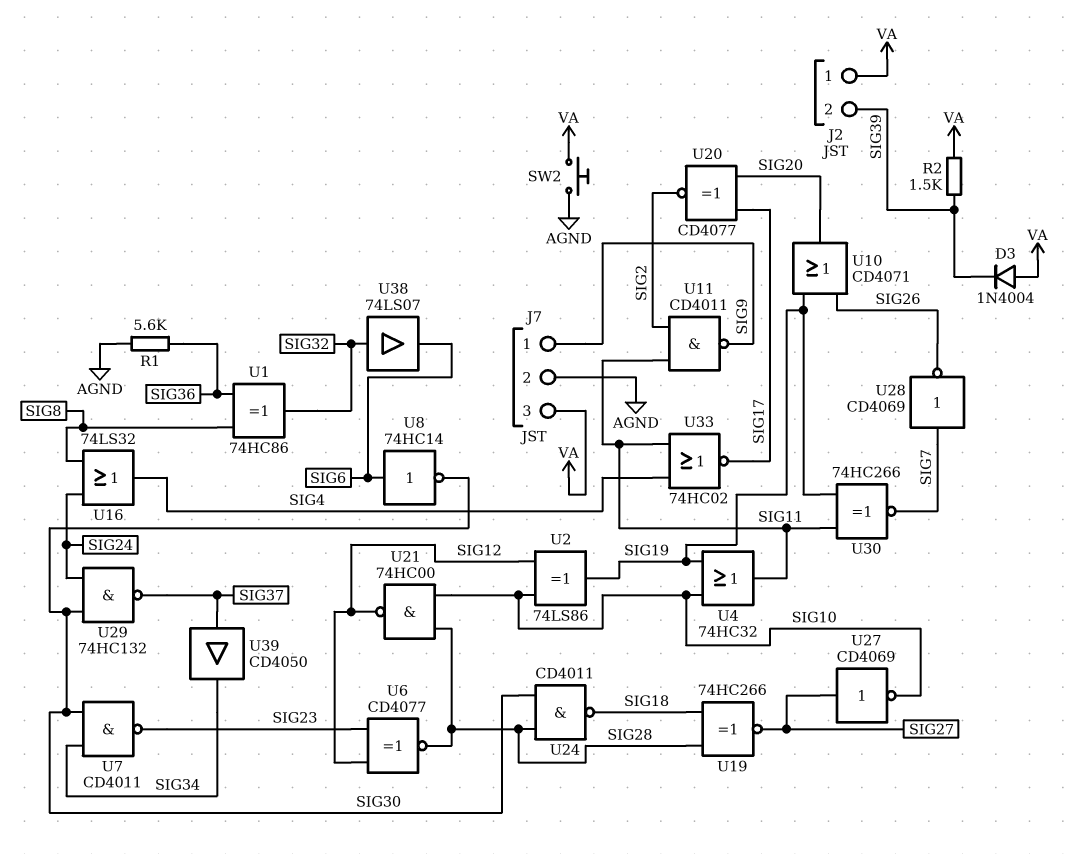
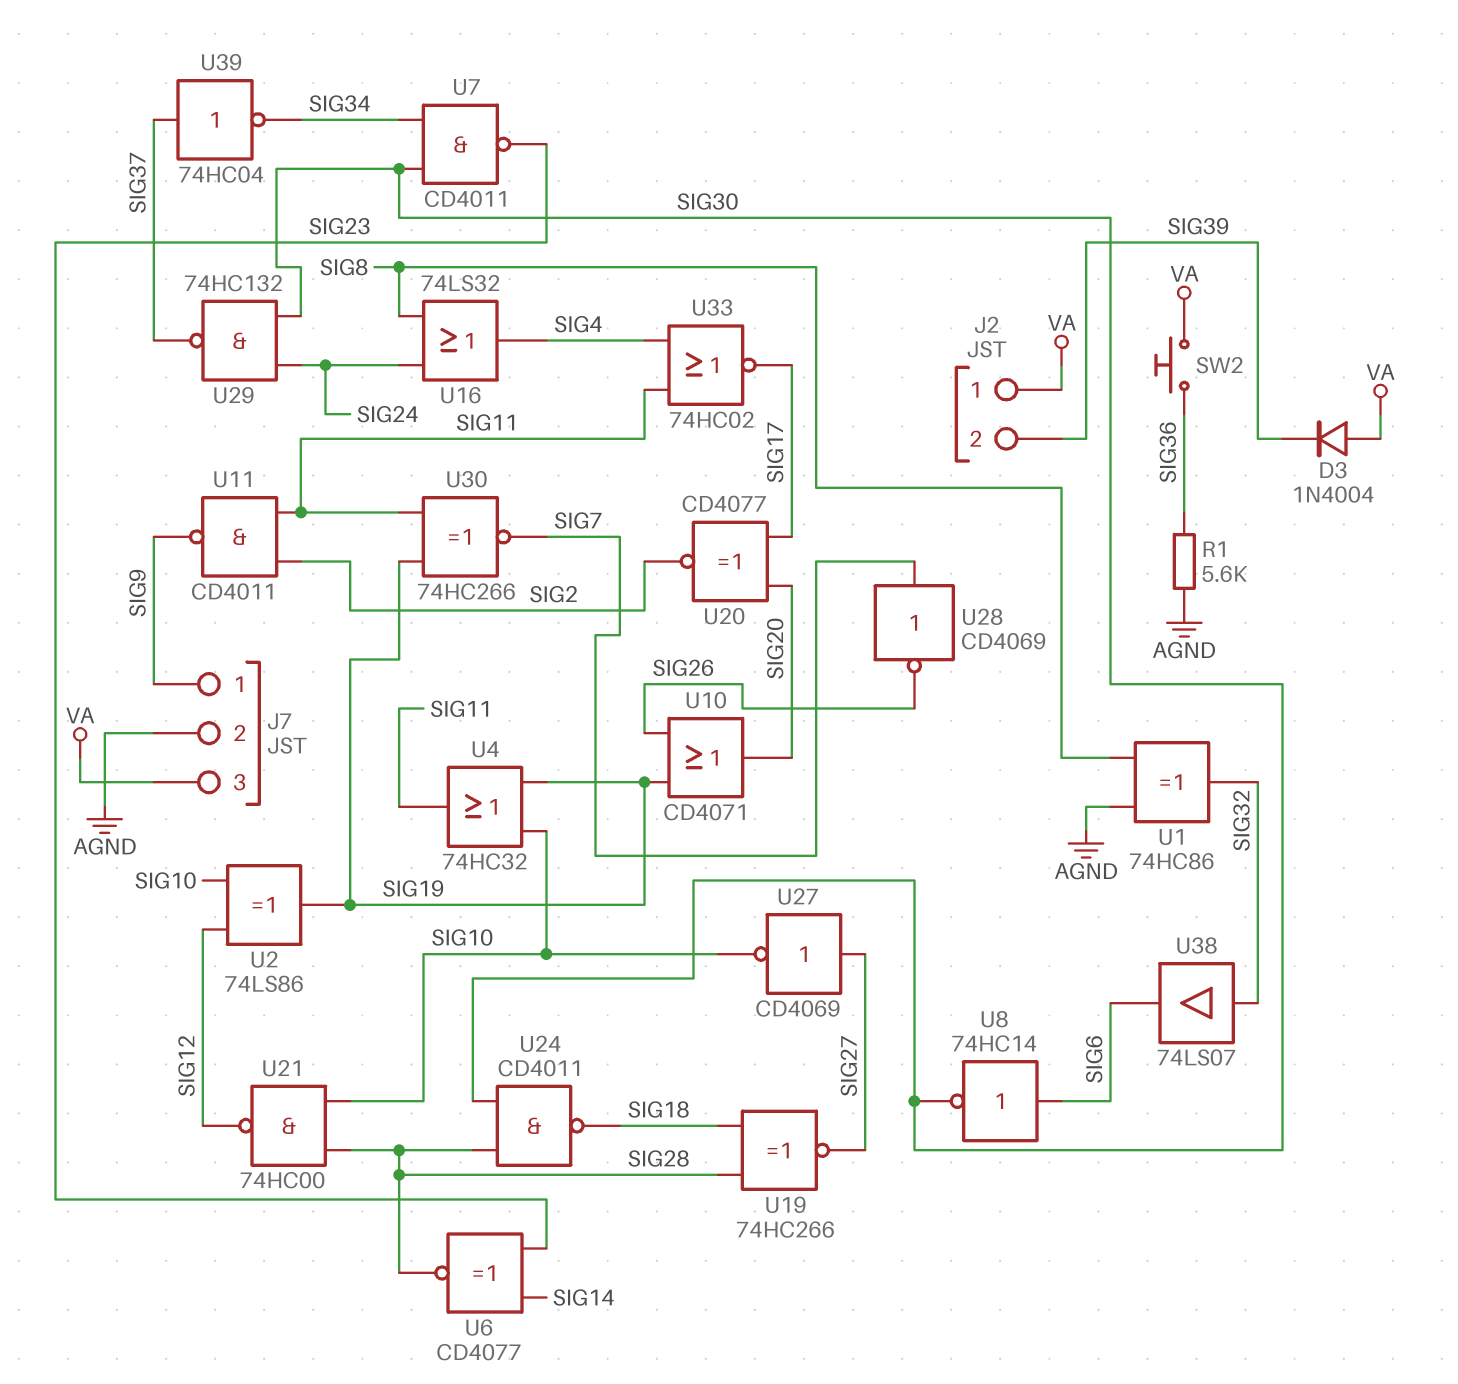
R2: 1.5k (SIG39, VA) -> none
SW2: button (AGND, VA) -> button (SIG36, VA)
U1: XOR 74HC86 (in SIG8, in SIG36, out SIG32) -> XOR 74HC86 (in AGND, in SIG8, out SIG32)
U6: XNOR CD4077 (in SIG12, in SIG23, out SIG28) -> XNOR CD4077 (in SIG14, in SIG23, out SIG28)
U39: buffer CD4050 (in SIG37, out SIG34) -> NOT 74HC04 (in SIG37, out SIG34)

